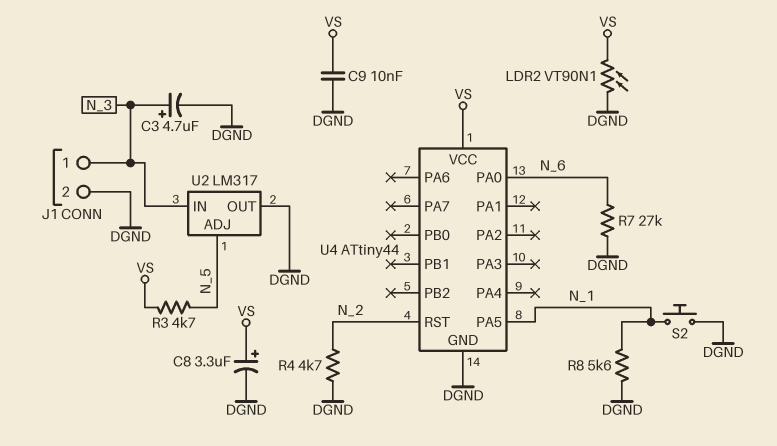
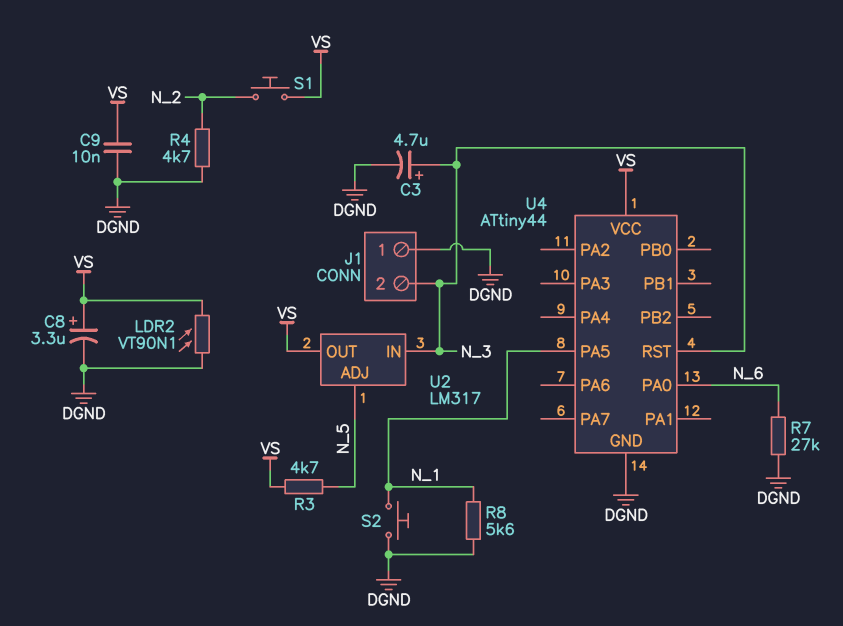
J1 pin 1: N_3 -> DGND
J1 pin 2: DGND -> N_3
S1: none -> button (N_2, VS)
U2 pin OUT: DGND -> VS
U4 pin RST: N_2 -> N_3

